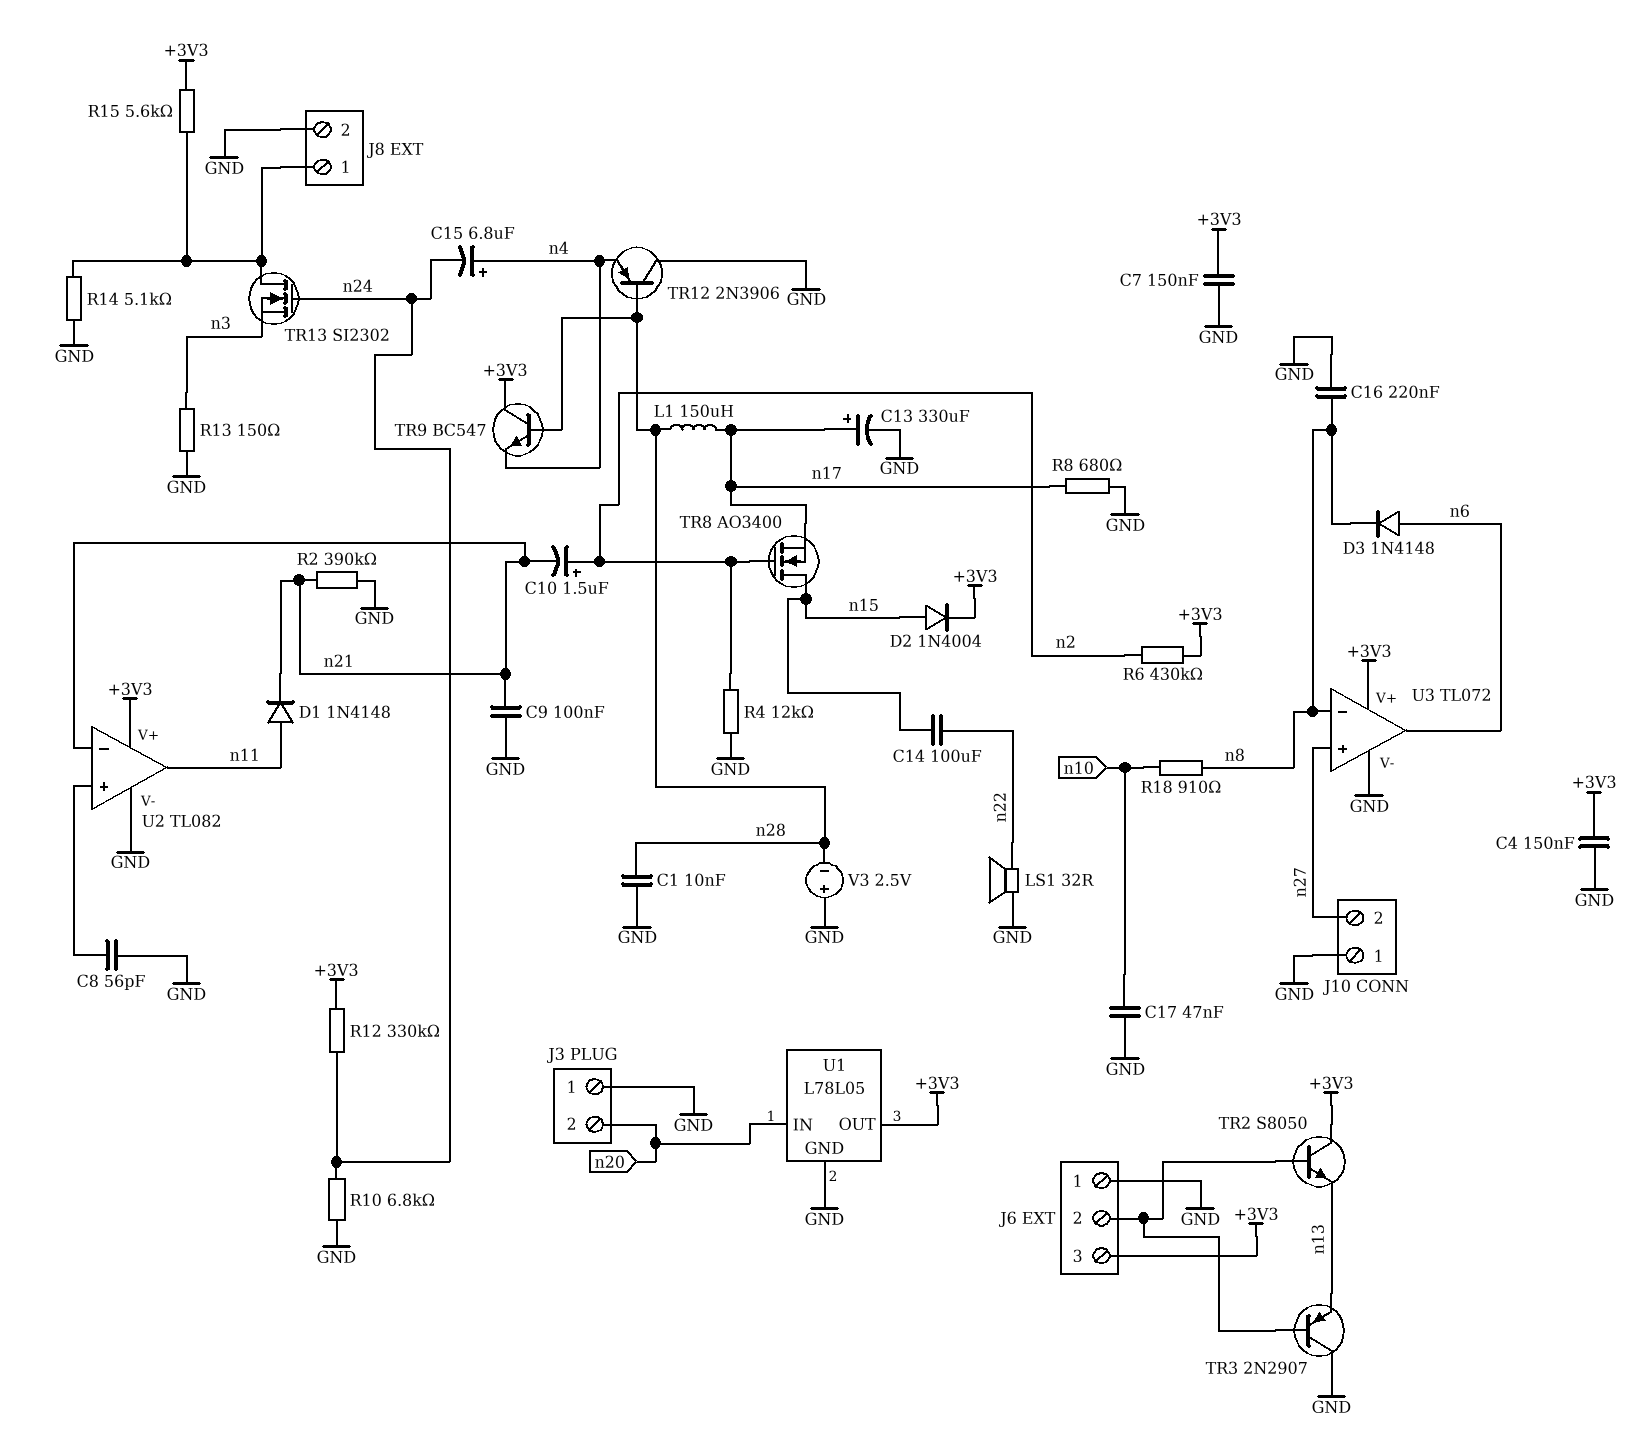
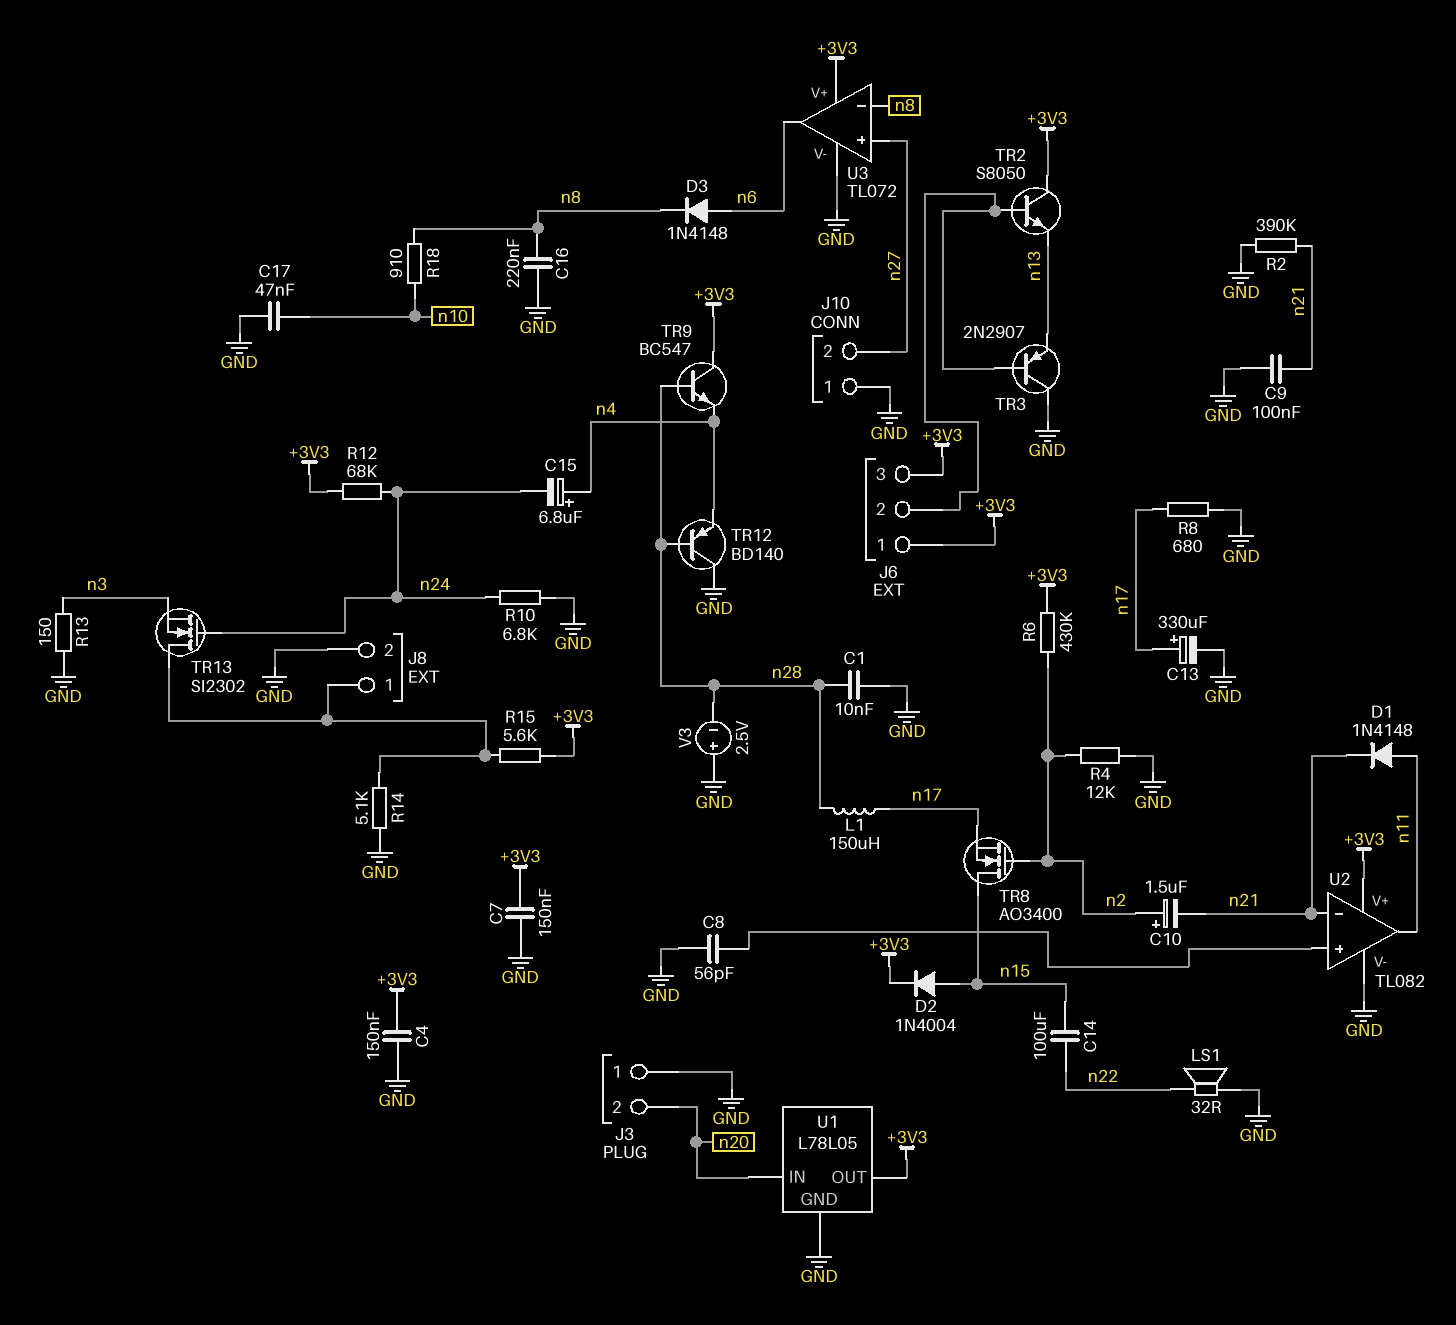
J6 pin 1: GND -> +3V3
R12: 330k (+3V3, n24) -> 68k (+3V3, n24)
TR12: PNP 2N3906 (B n28, C GND, E n4) -> PNP BD140 (B n28, C GND, E n4)

